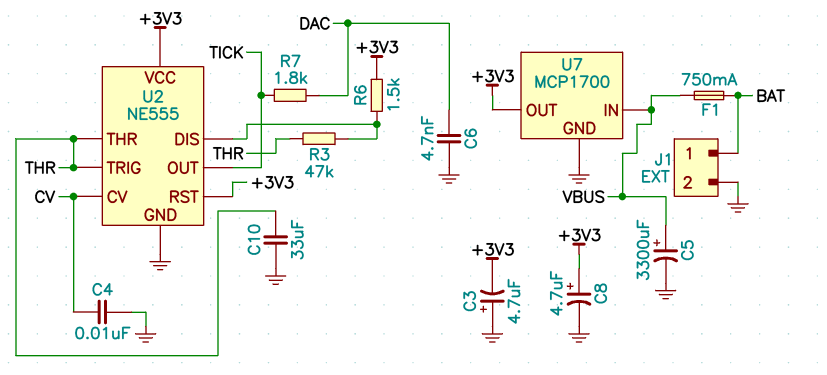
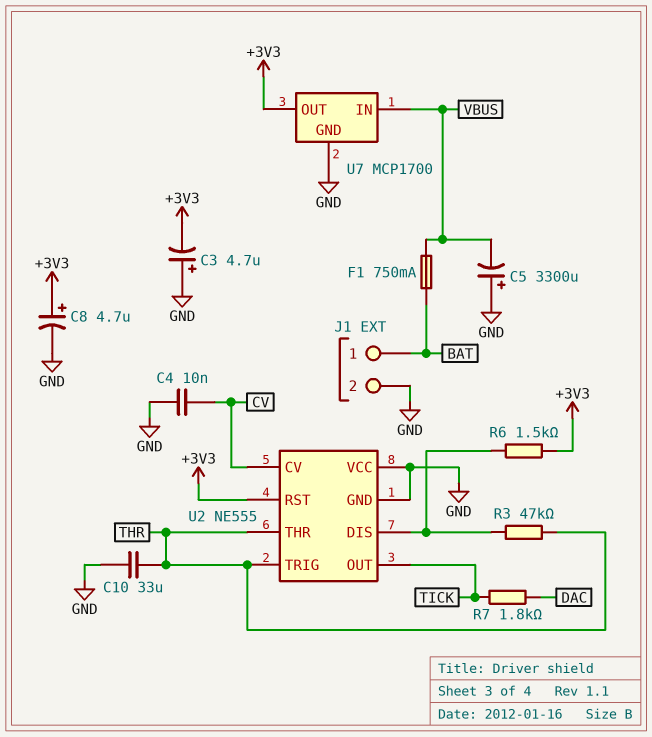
C5: 3300uF (plus VBUS, minus GND) -> 3300uF (plus GND, minus VBUS)
C6: 4.7nF (DAC, GND) -> none
U2 pin VCC: +3V3 -> GND

